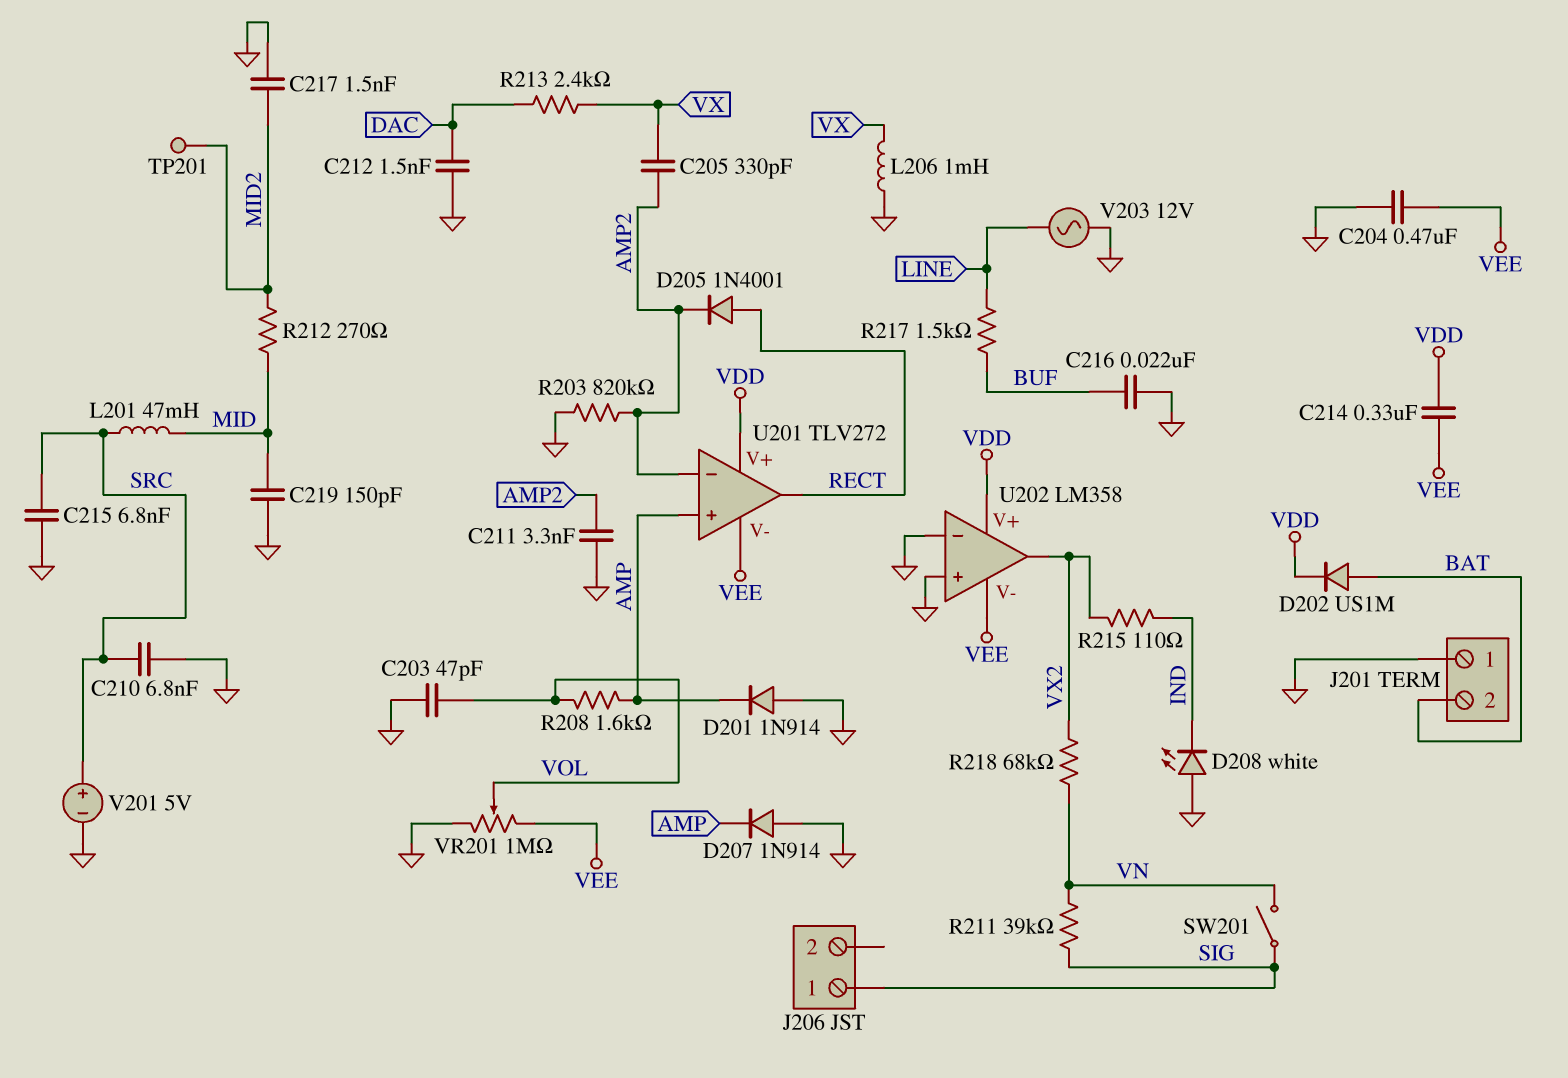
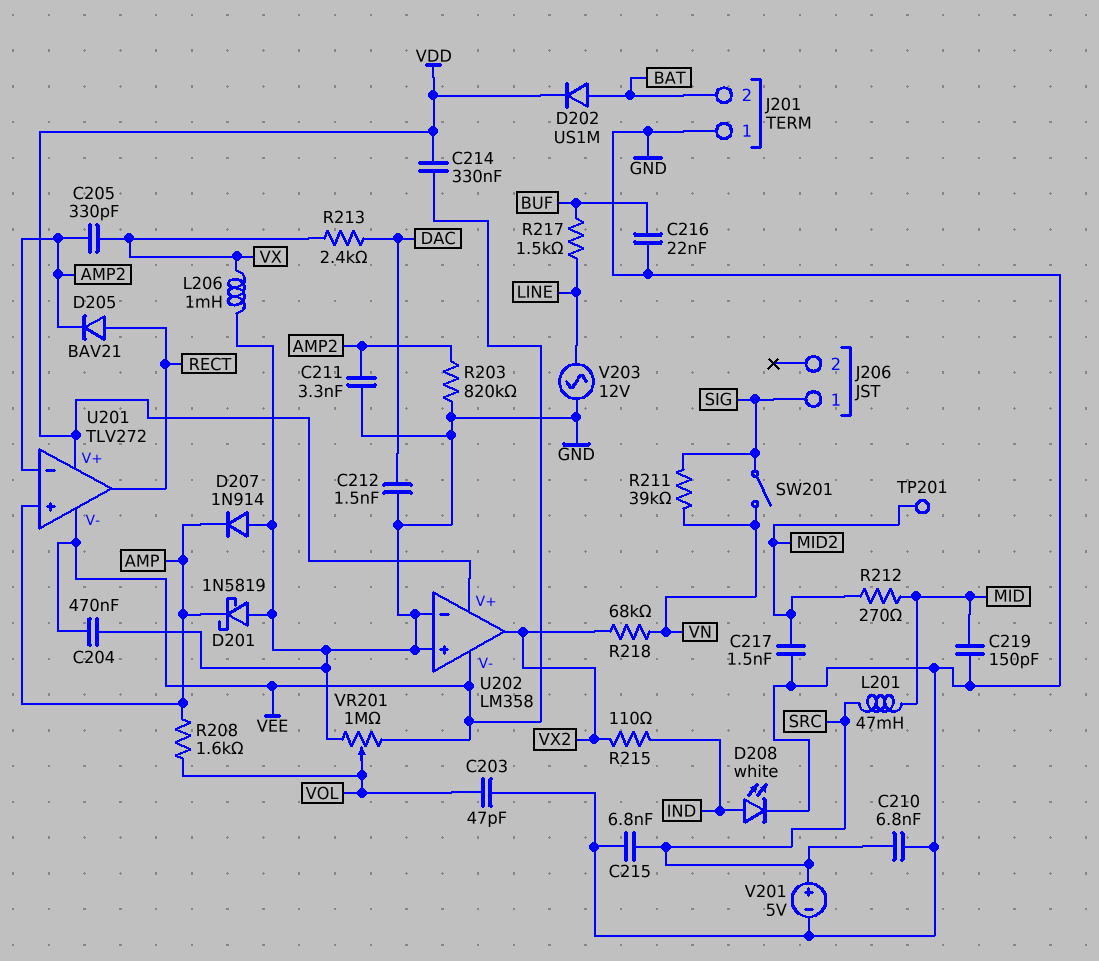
D201: diode 1N914 (A GND, K AMP) -> schottky 1N5819 (A GND, K AMP)
D205: diode 1N4001 (A RECT, K AMP2) -> diode BAV21 (A RECT, K AMP2)
D208: LED white (A GND, K IND) -> LED white (A IND, K GND)

